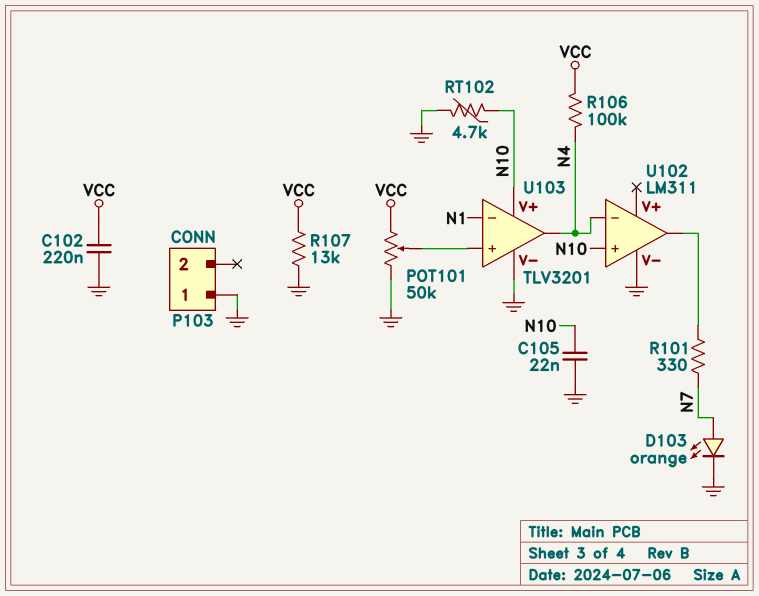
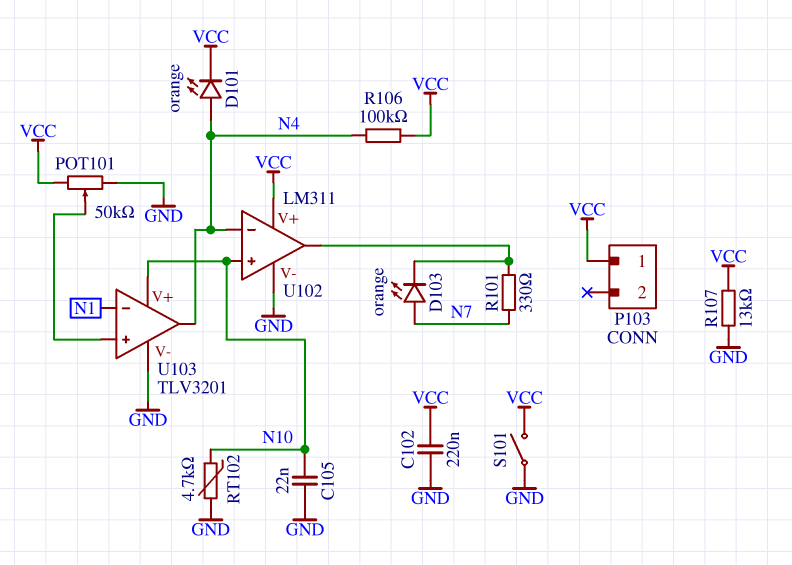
D101: none -> LED orange (A N4, K VCC)
D103: LED orange (A N7, K GND) -> LED orange (A N7, K U102/out)
P103 pin 1: GND -> VCC
S101: none -> switch (GND, VCC)
U102 pin V+: none -> VCC

